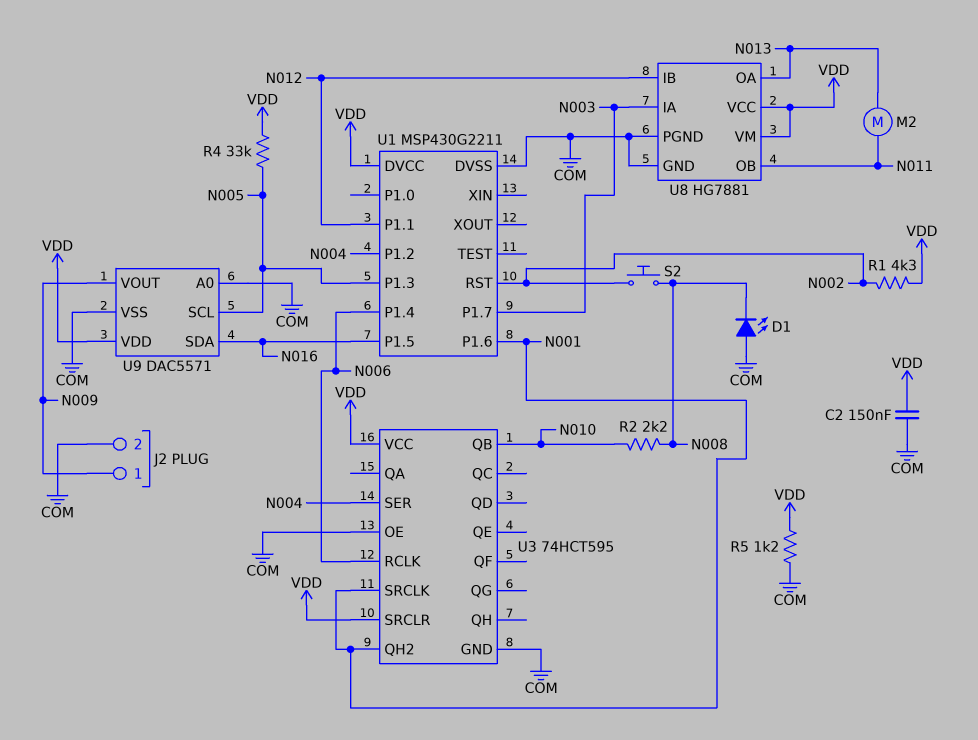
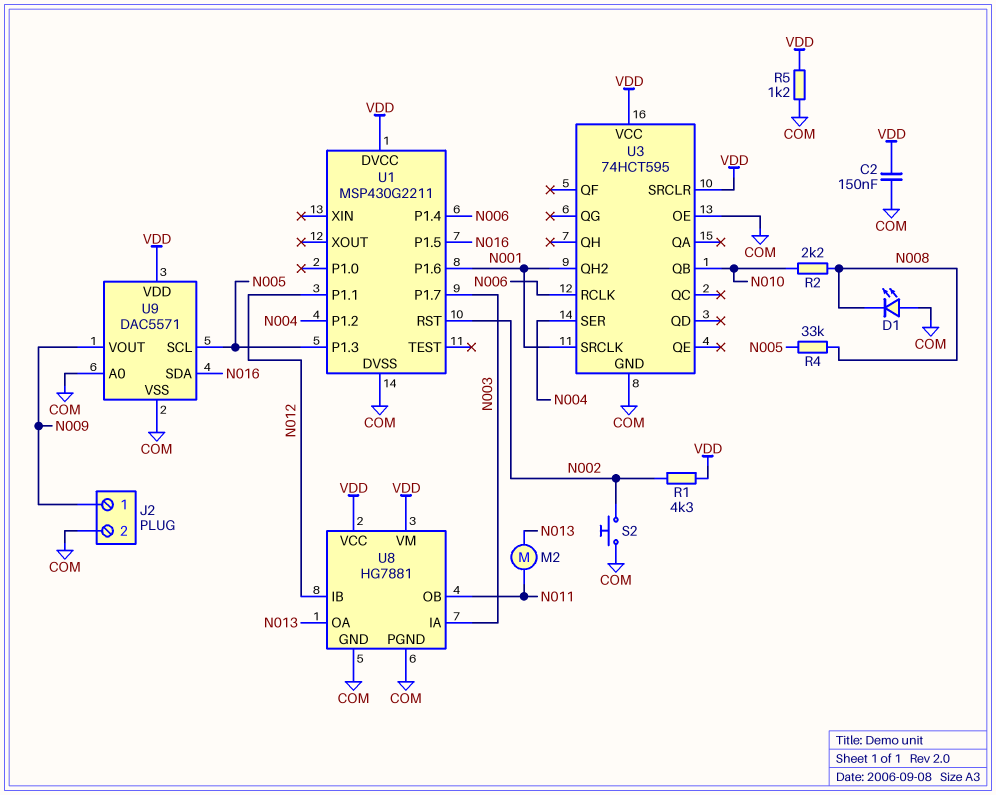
R4: 33k (N005, VDD) -> 33k (N005, N008)
S2: button (N002, N008) -> button (COM, N002)

